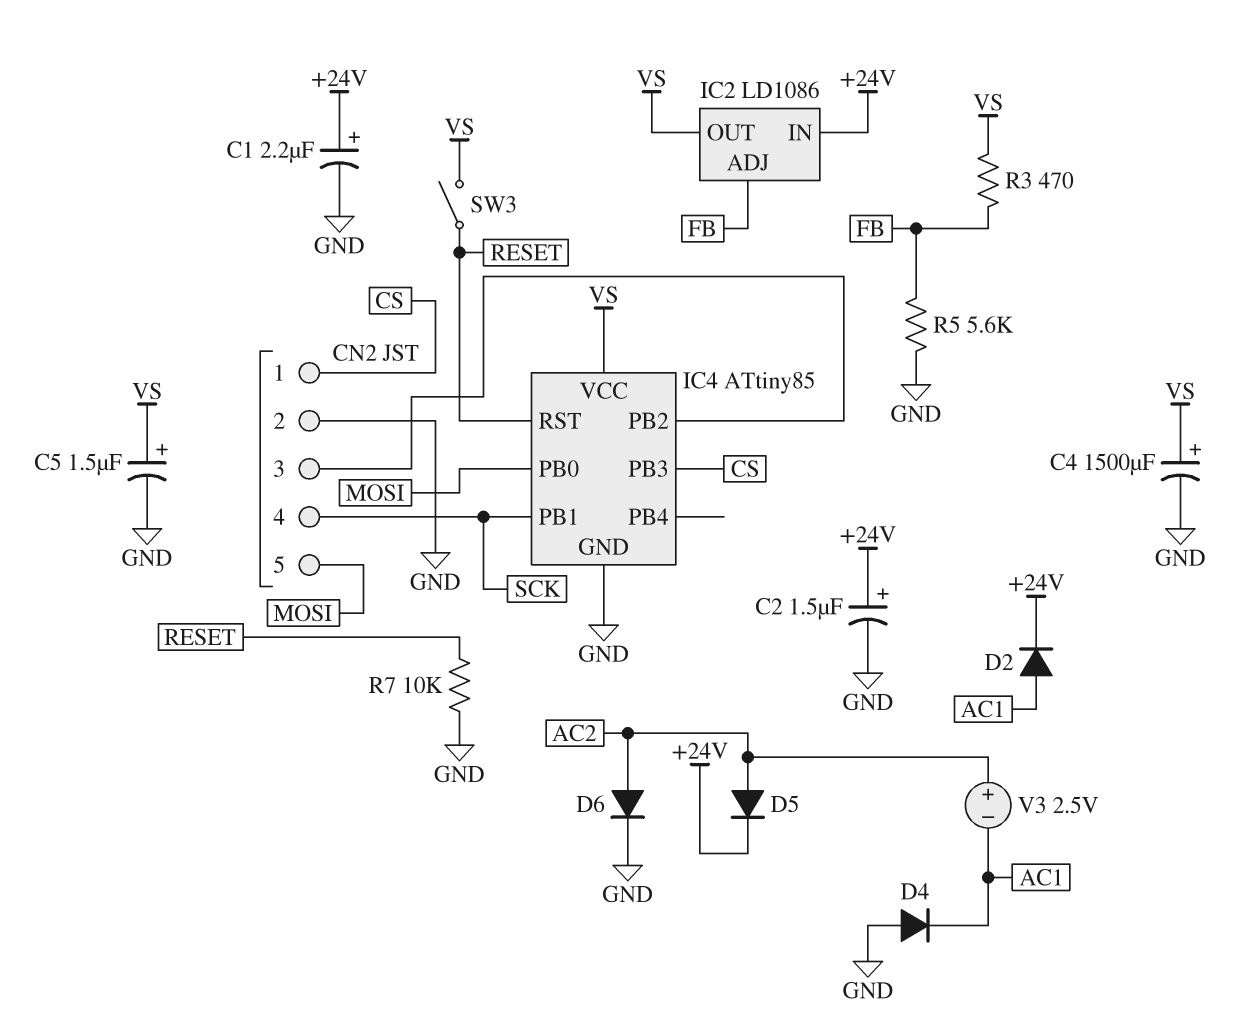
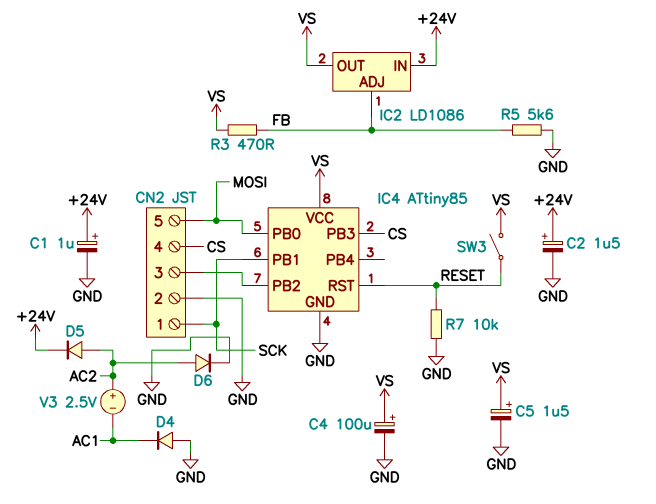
C1: 2.2uF (plus +24V, minus GND) -> 1uF (plus +24V, minus GND)
C4: 1500uF (plus VS, minus GND) -> 100uF (plus VS, minus GND)
CN2 pin 1: CS -> SCK
CN2 pin 4: SCK -> CS
D2: diode (A AC1, K +24V) -> none

